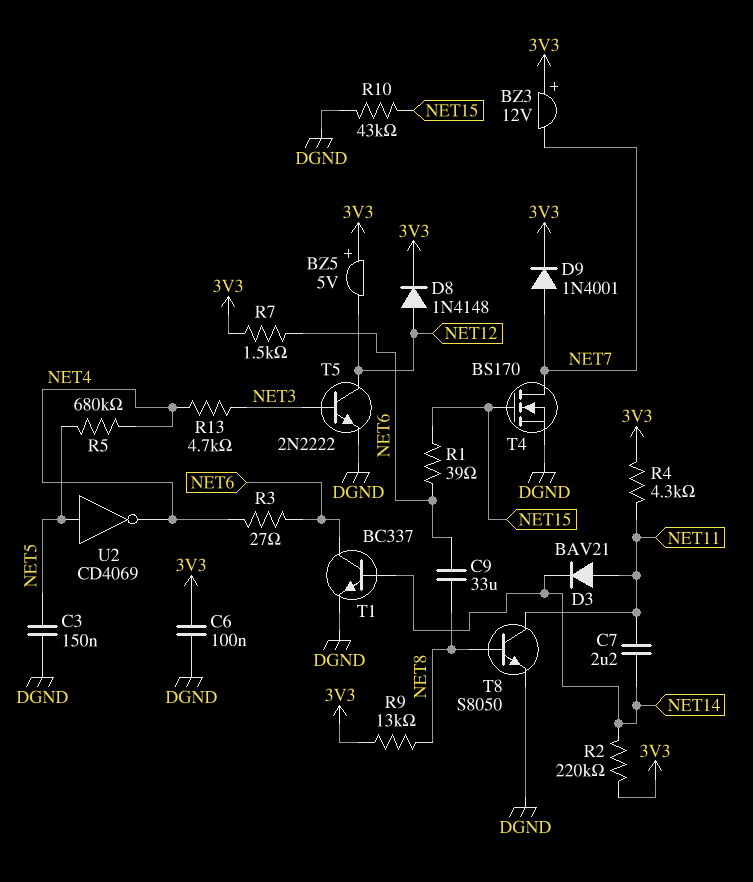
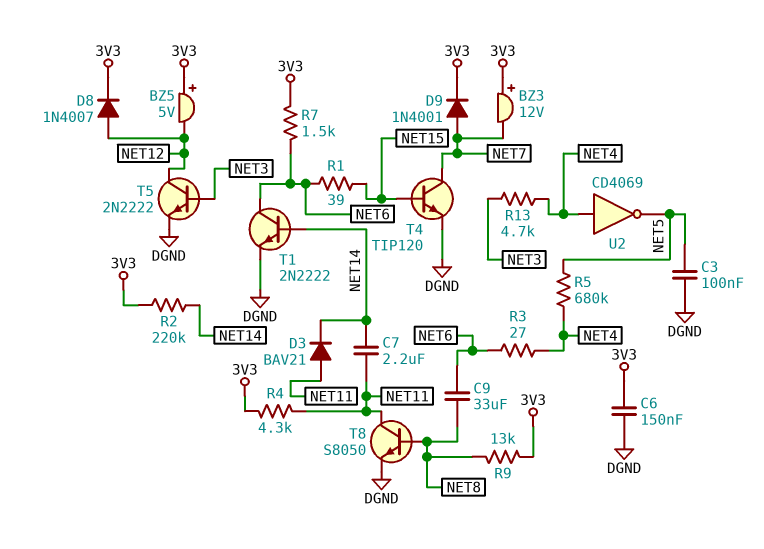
C3: 150nF (DGND, NET5) -> 100nF (DGND, NET5)
C6: 100nF (3V3, DGND) -> 150nF (3V3, DGND)
D8: diode 1N4148 (A NET12, K 3V3) -> diode 1N4007 (A NET12, K 3V3)
R10: 43k (DGND, NET15) -> none
T1: NPN BC337 (B NET14, C NET6, E DGND) -> NPN 2N2222 (B NET14, C NET6, E DGND)
T4: NMOS BS170 (G NET15, D NET7, S DGND) -> NPN TIP120 (B NET15, C NET7, E DGND)
U2: NOT CD4069 (in NET5, out NET4) -> NOT CD4069 (in NET4, out NET5)

